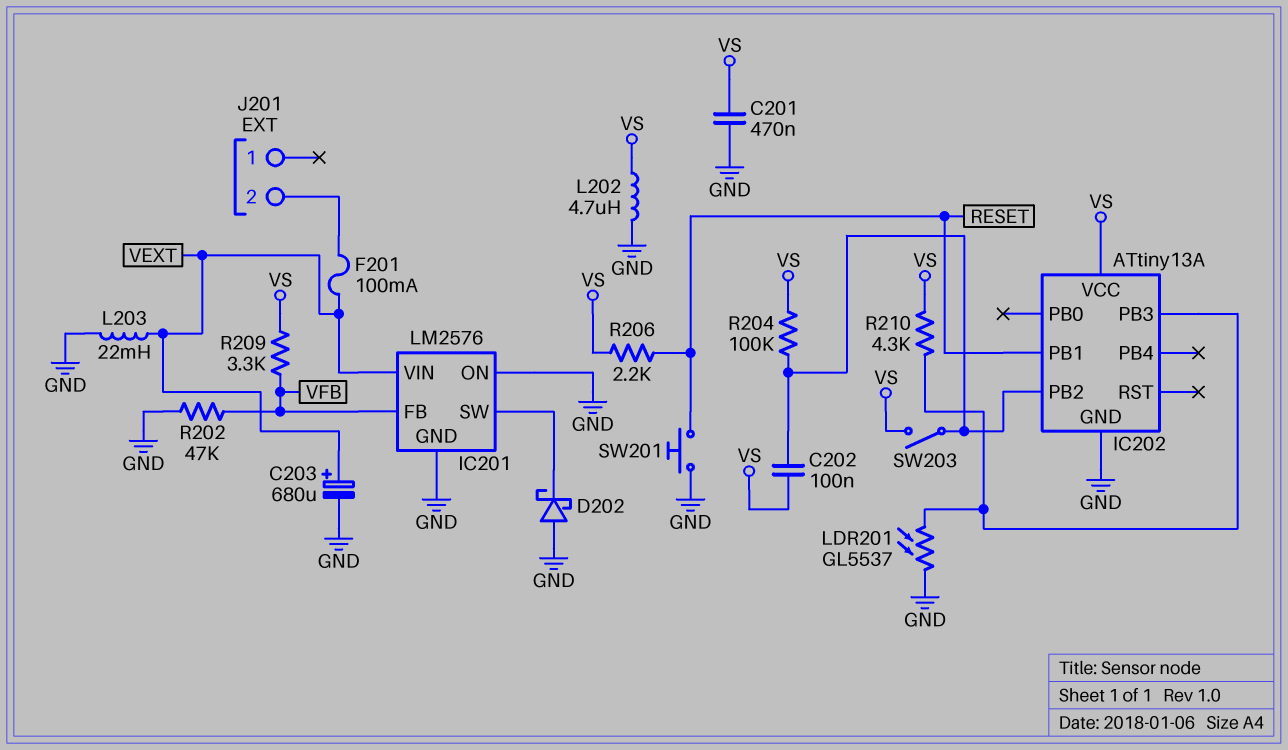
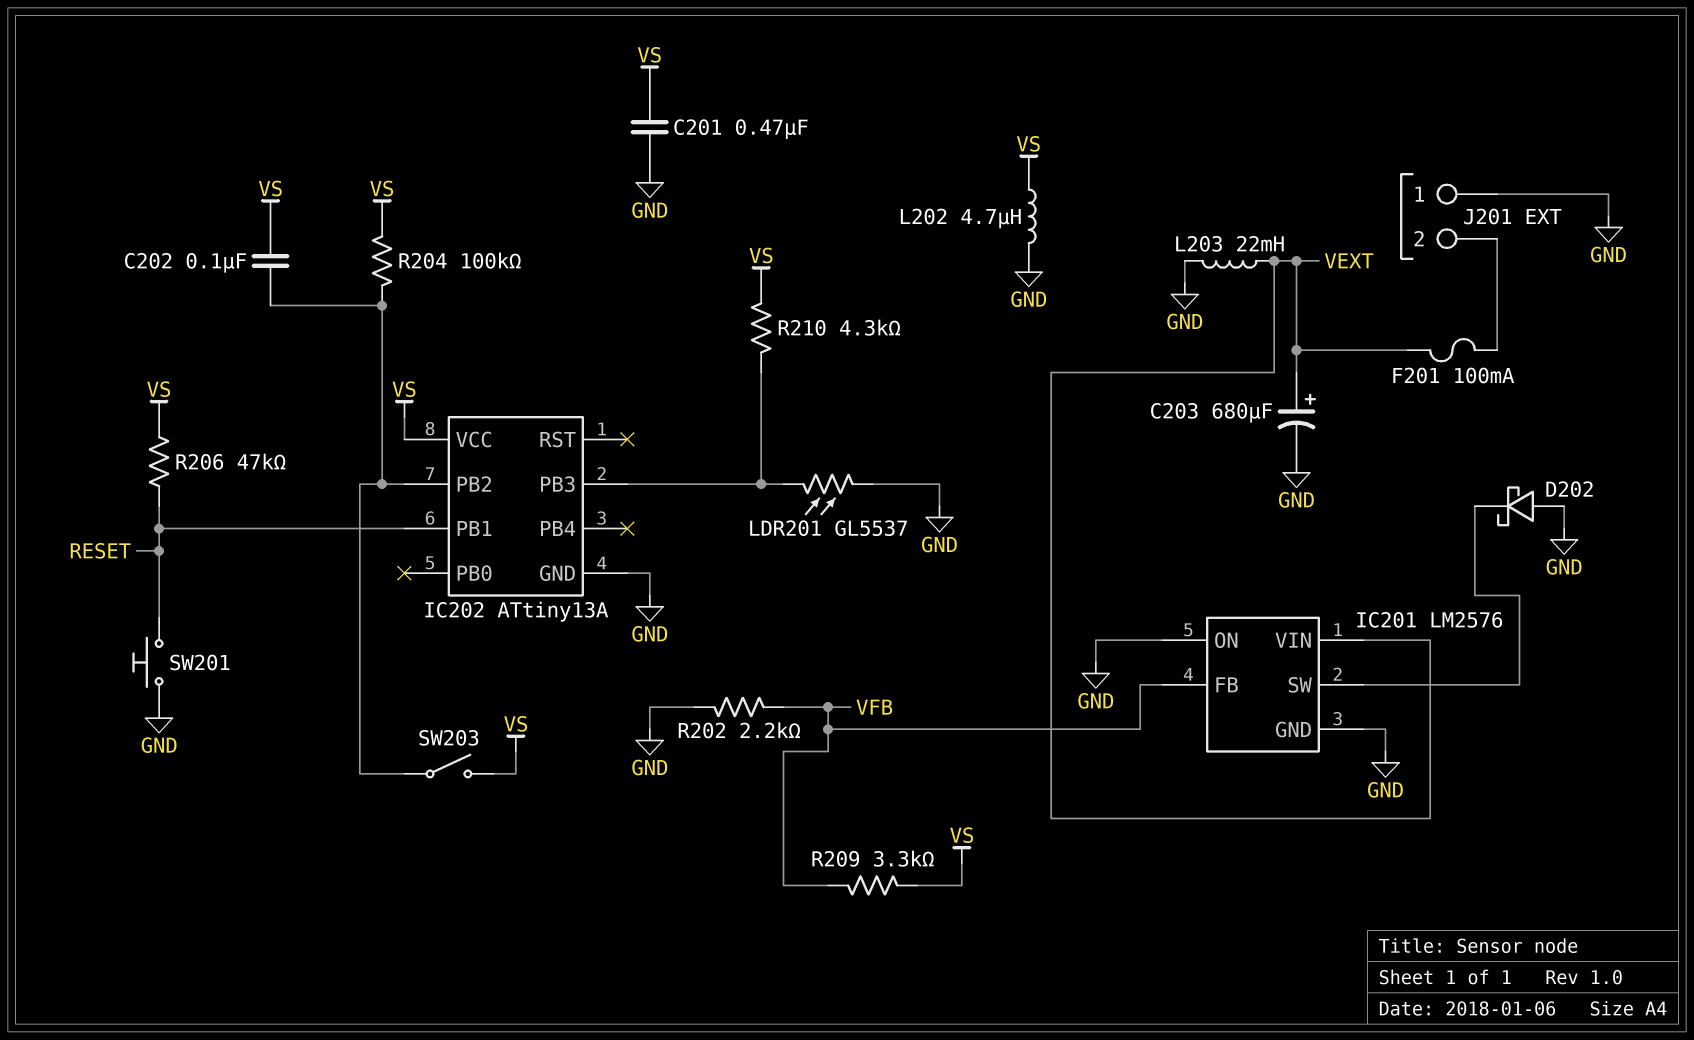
J201 pin 1: none -> GND
R202: 47k (GND, VFB) -> 2.2k (GND, VFB)
R206: 2.2k (RESET, VS) -> 47k (RESET, VS)

